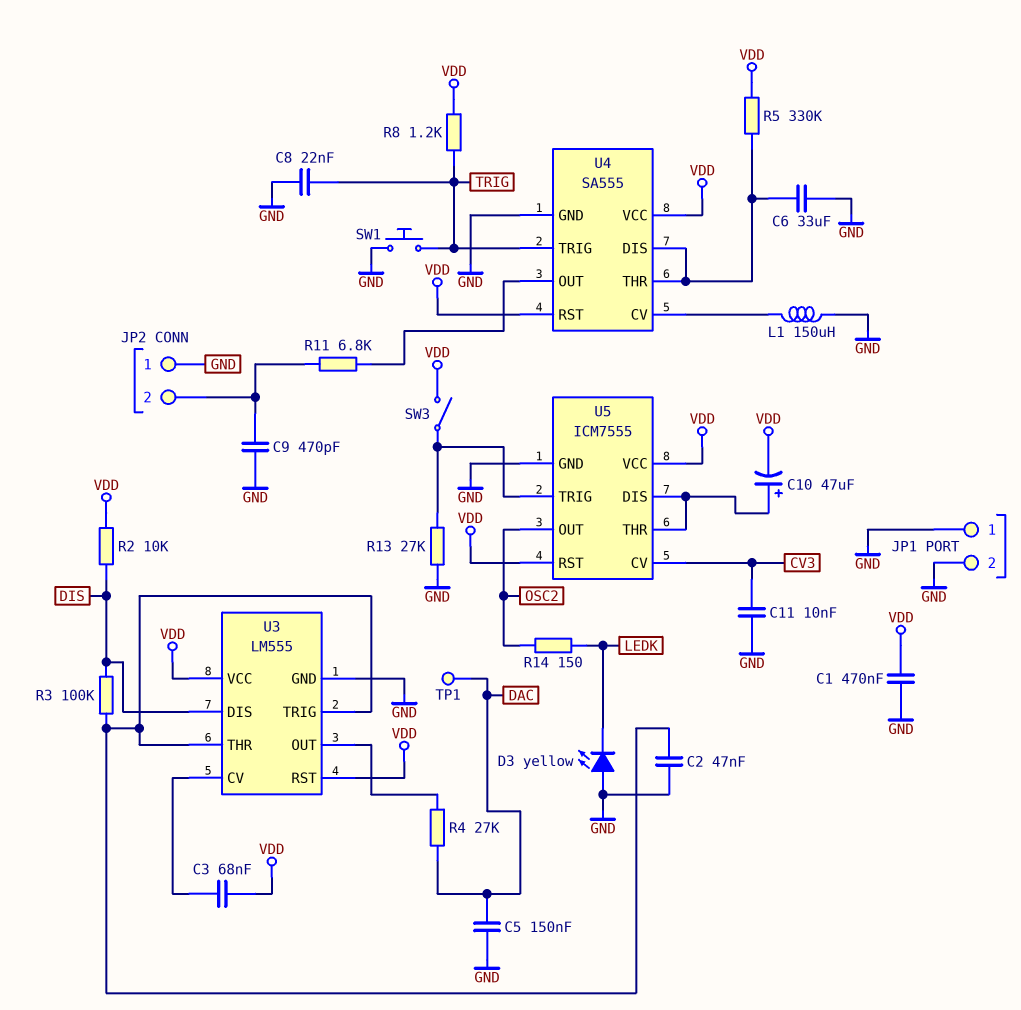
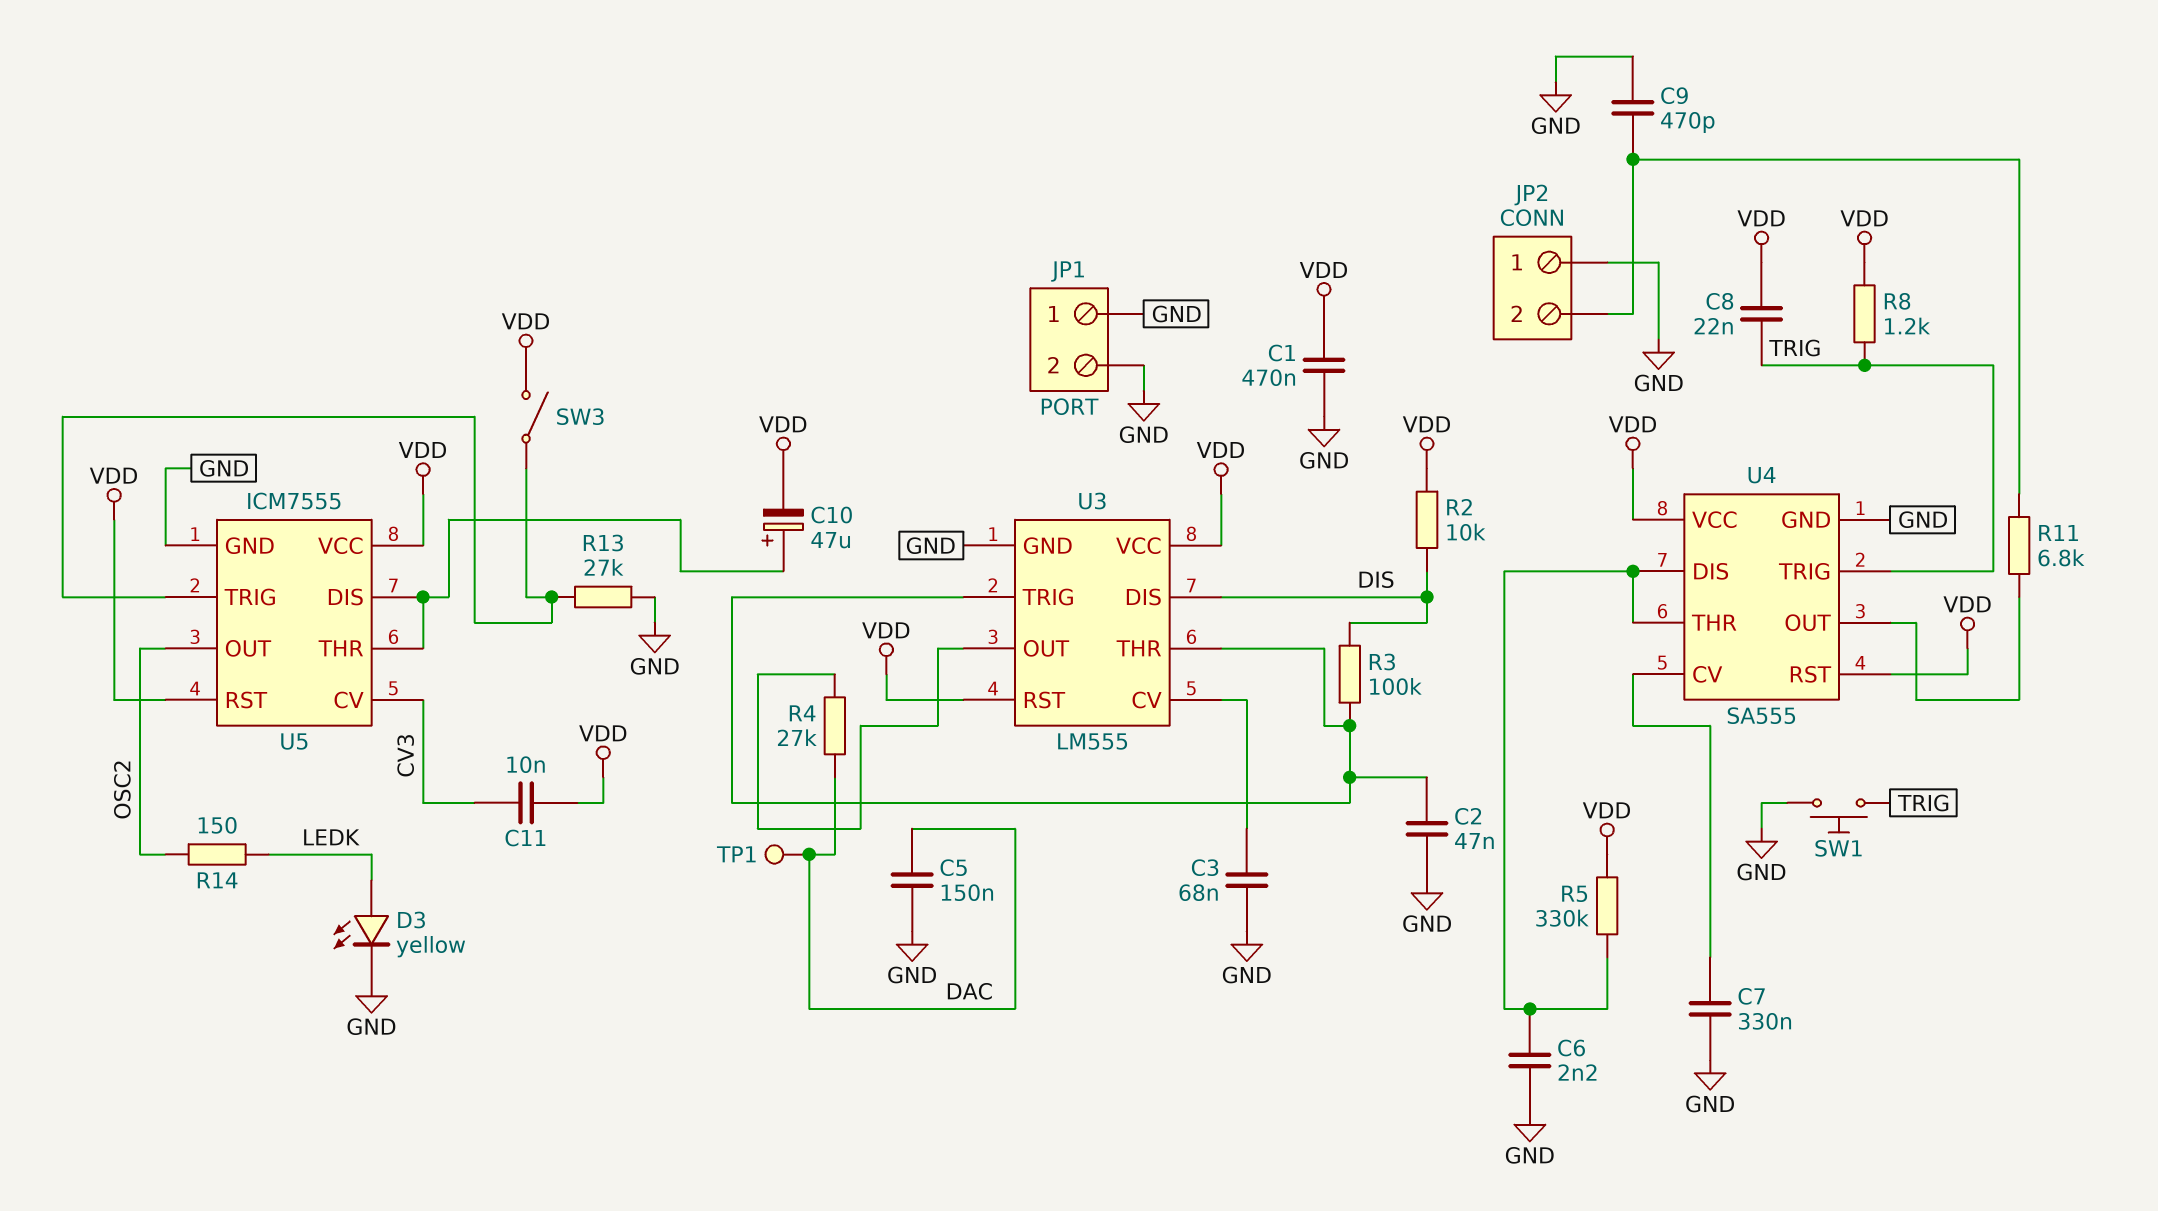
C3: 68nF (U3/CV, VDD) -> 68nF (GND, U3/CV)
C6: 33uF (GND, U4/DIS) -> 2.2nF (GND, U4/DIS)
C7: none -> 330nF (GND, U4/CV)
C8: 22nF (GND, TRIG) -> 22nF (TRIG, VDD)
C11: 10nF (CV3, GND) -> 10nF (CV3, VDD)
D3: LED yellow (A GND, K LEDK) -> LED yellow (A LEDK, K GND)
L1: 150uH (GND, U4/CV) -> none

